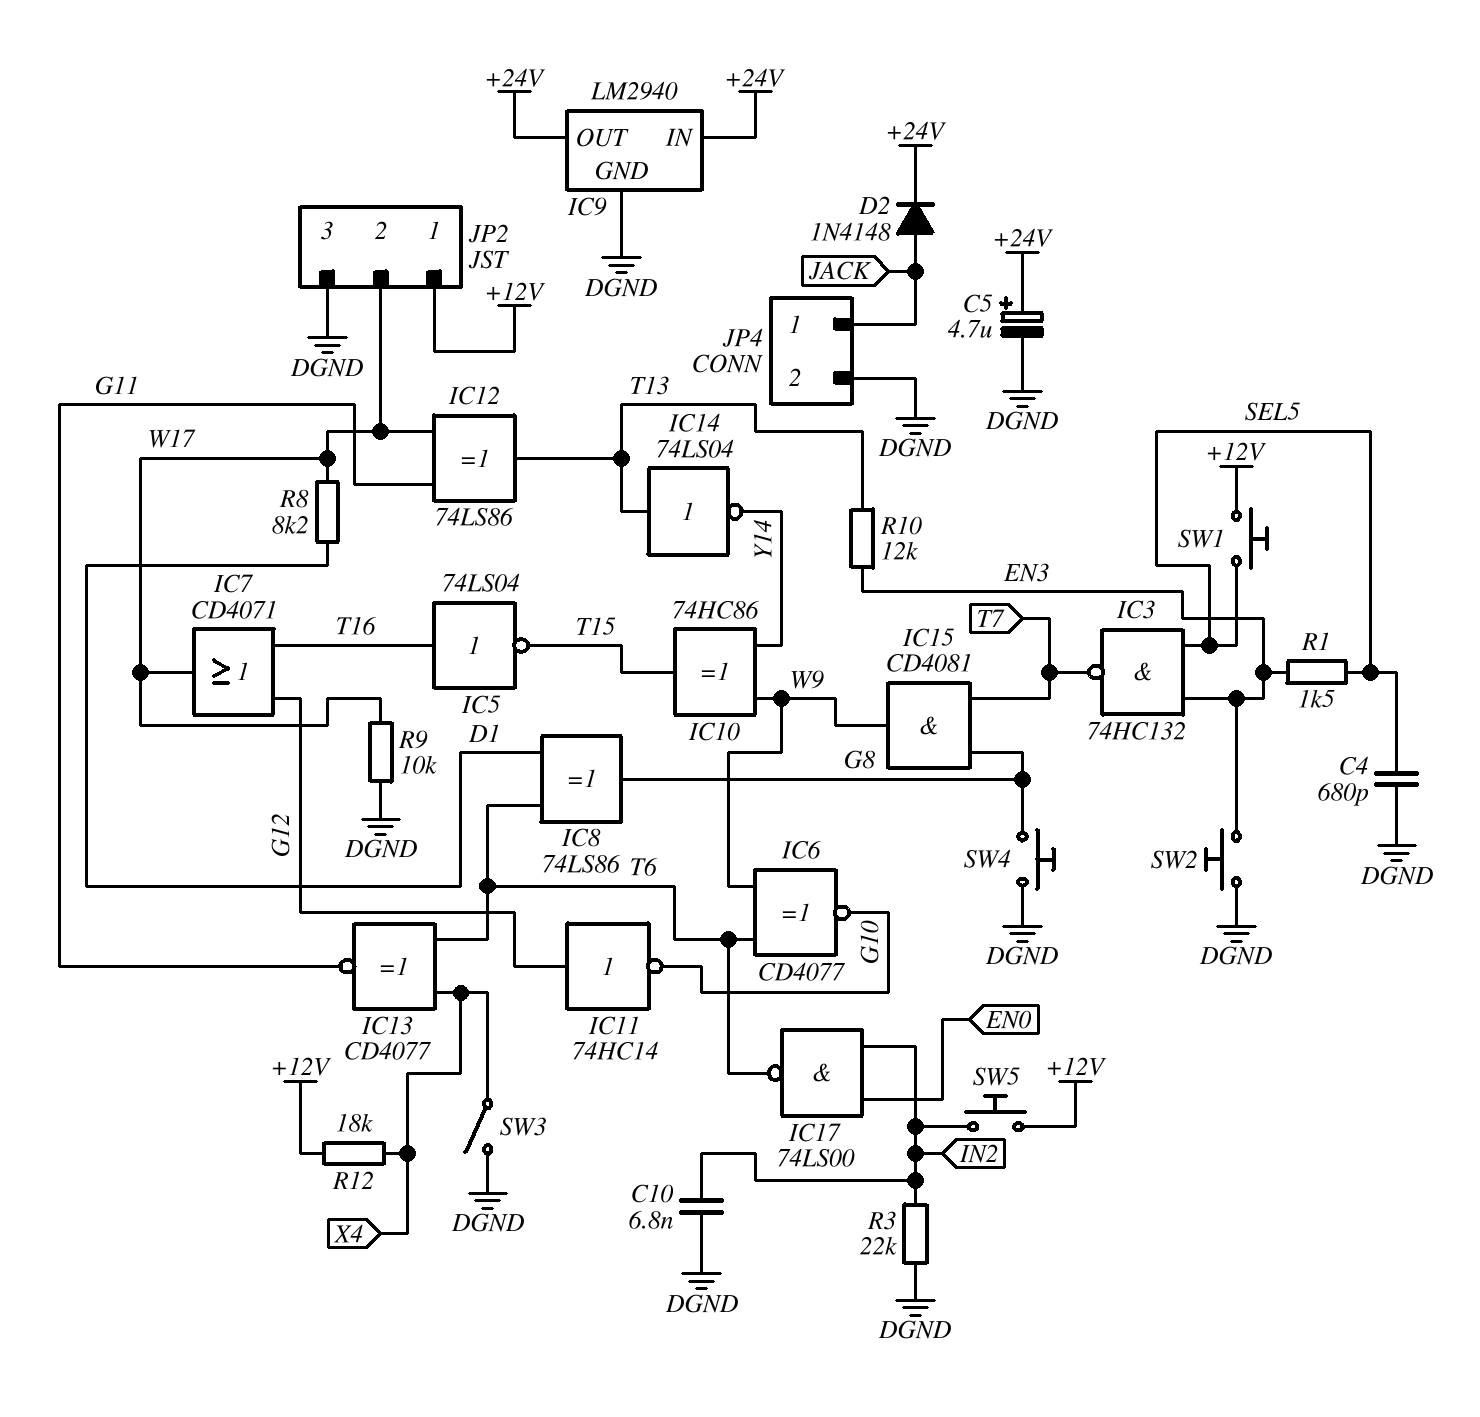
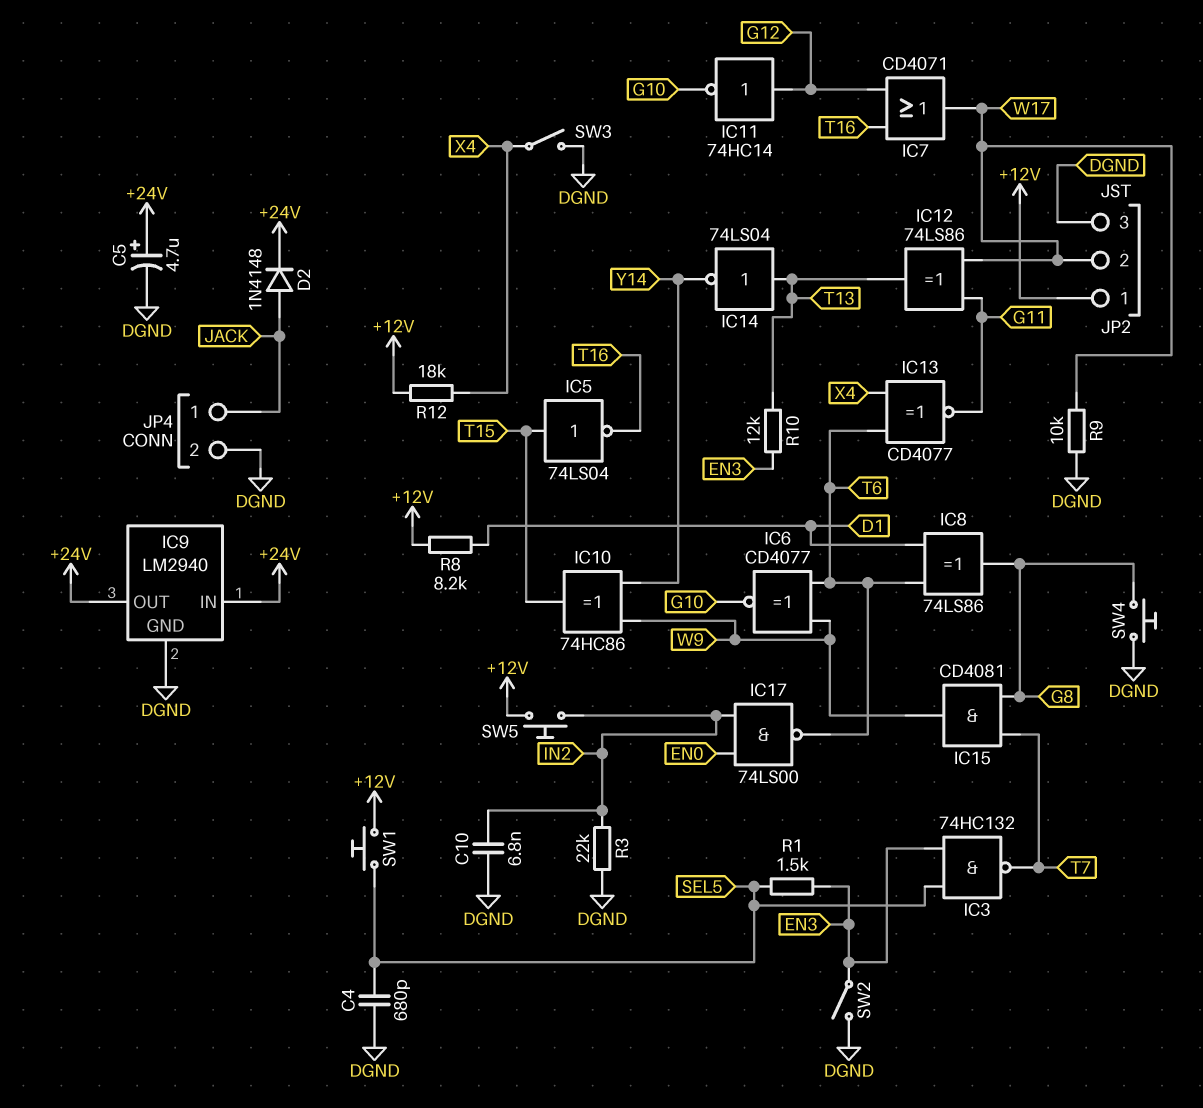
IC5: NOT 74LS04 (in T16, out T15) -> NOT 74LS04 (in T15, out T16)
R8: 8.2k (D1, W17) -> 8.2k (+12V, D1)
SW2: button (DGND, EN3) -> switch (DGND, EN3)

